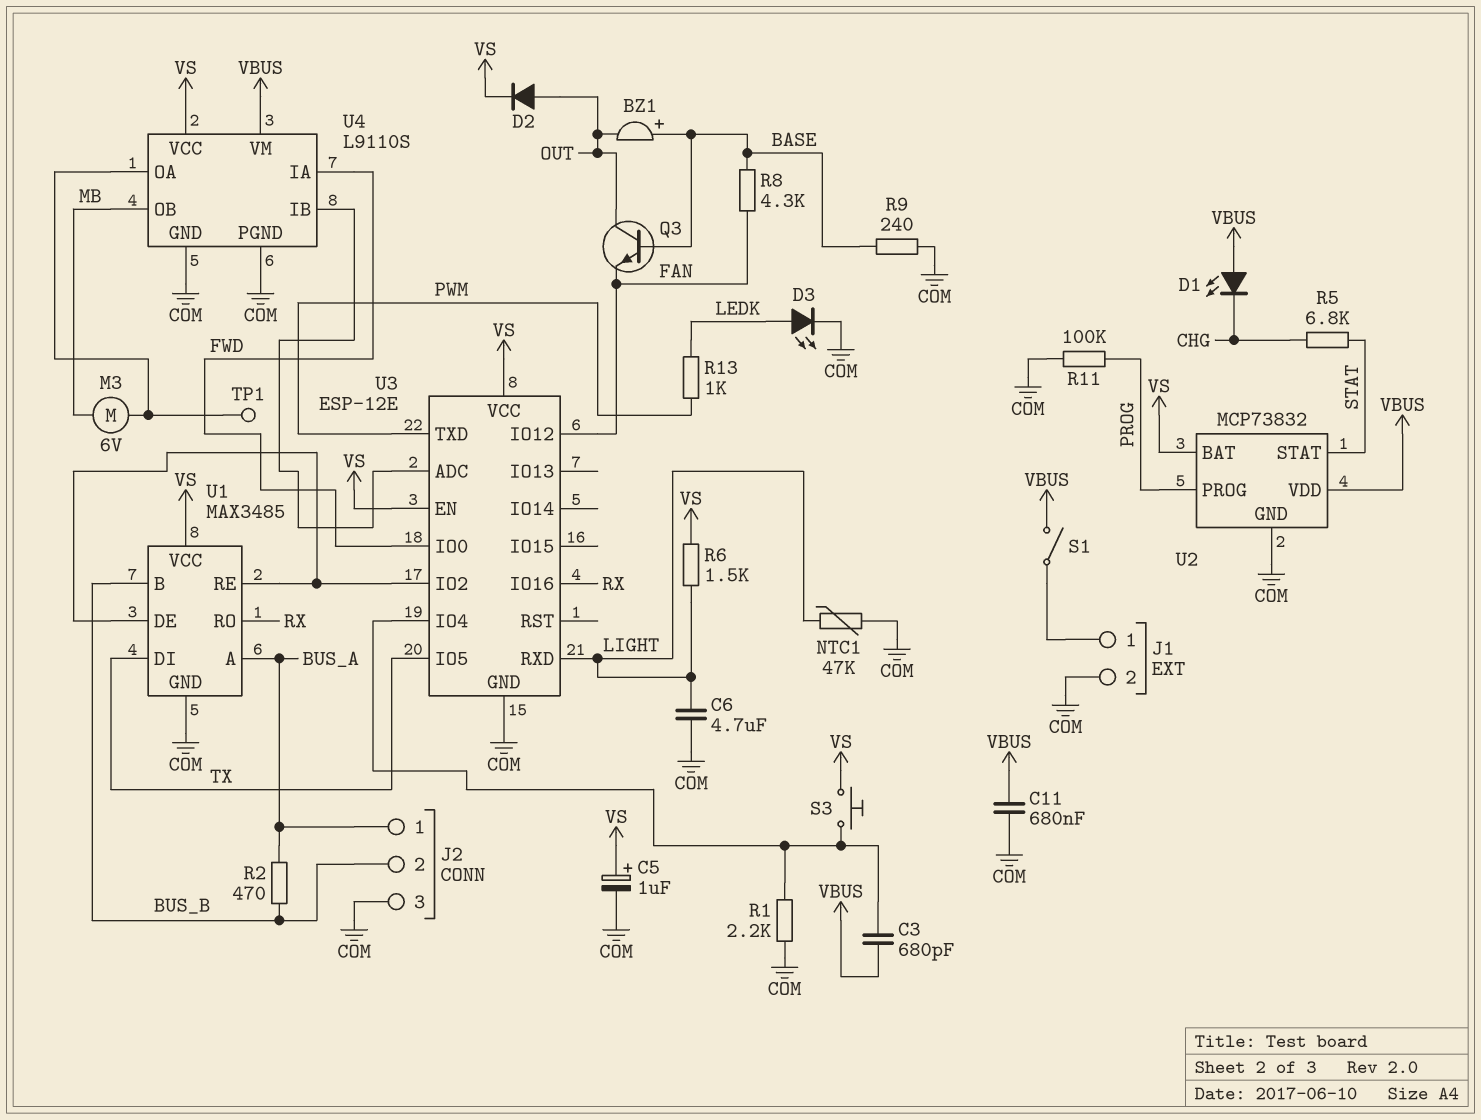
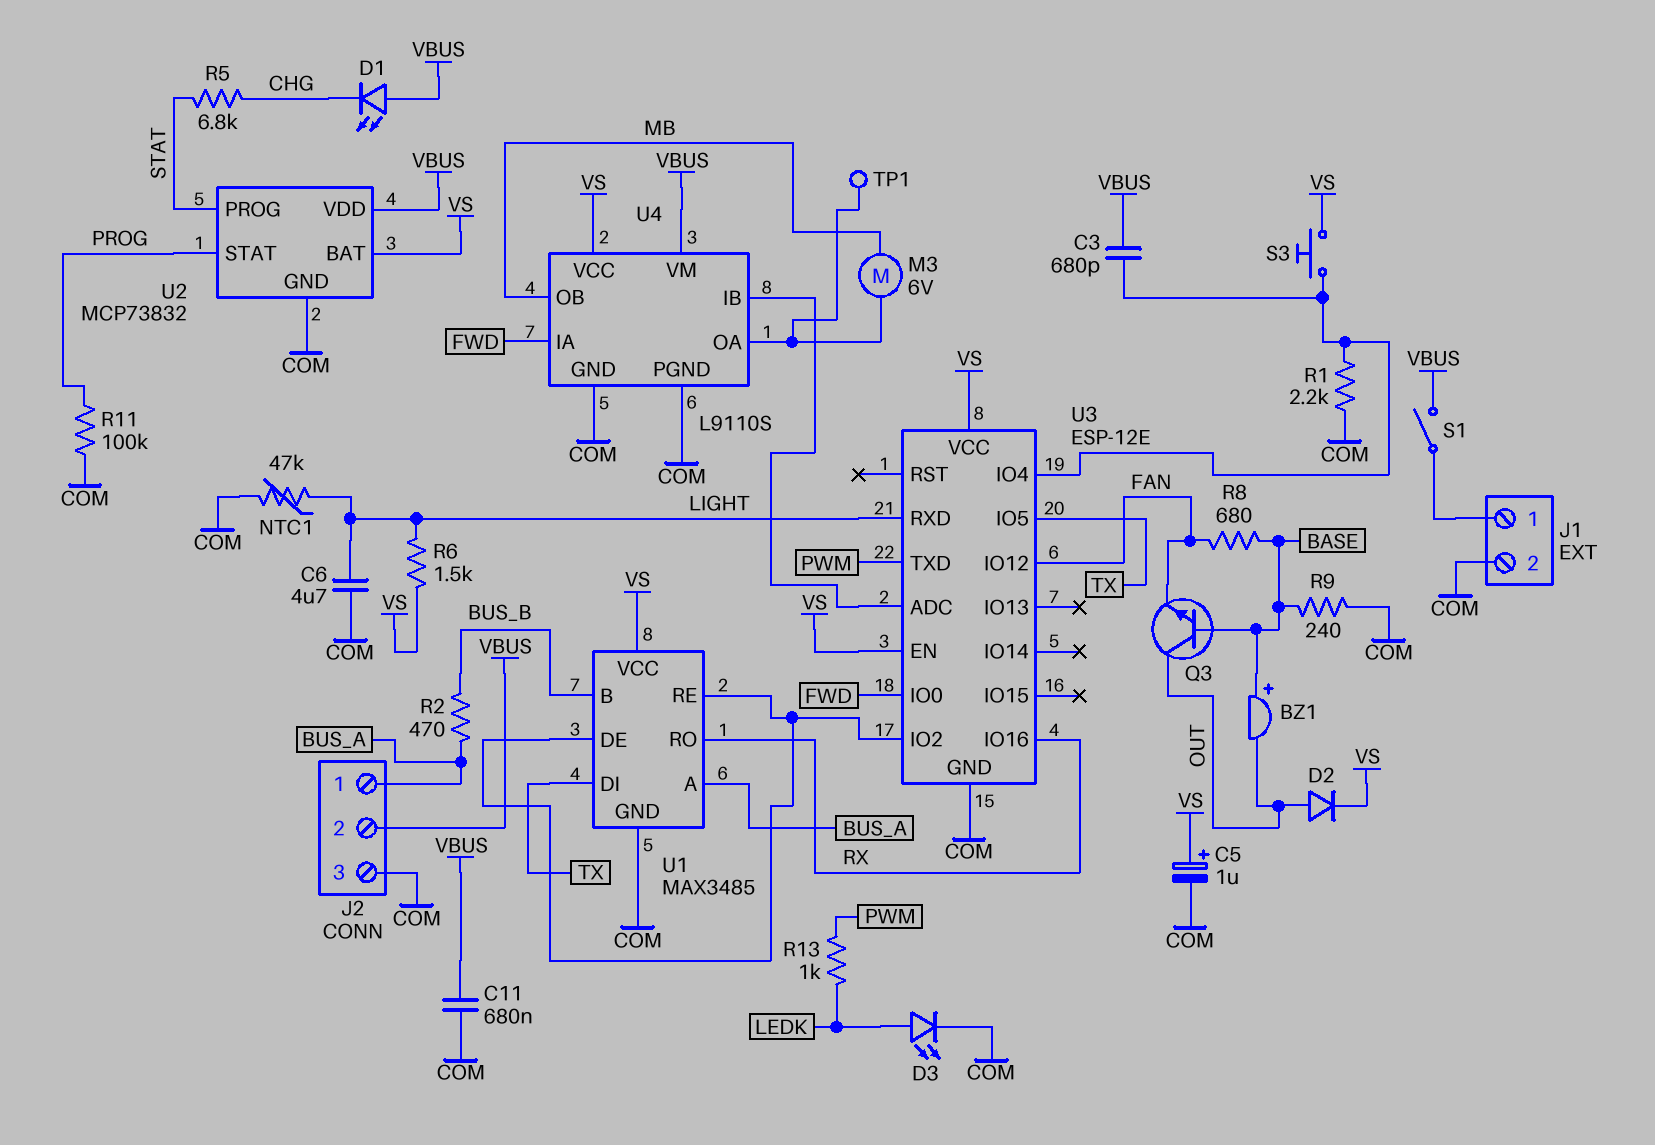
J2 pin 2: BUS_B -> VBUS
R8: 4.3k (BASE, FAN) -> 680 (BASE, FAN)
U2 pin PROG: PROG -> STAT
U2 pin STAT: STAT -> PROG

